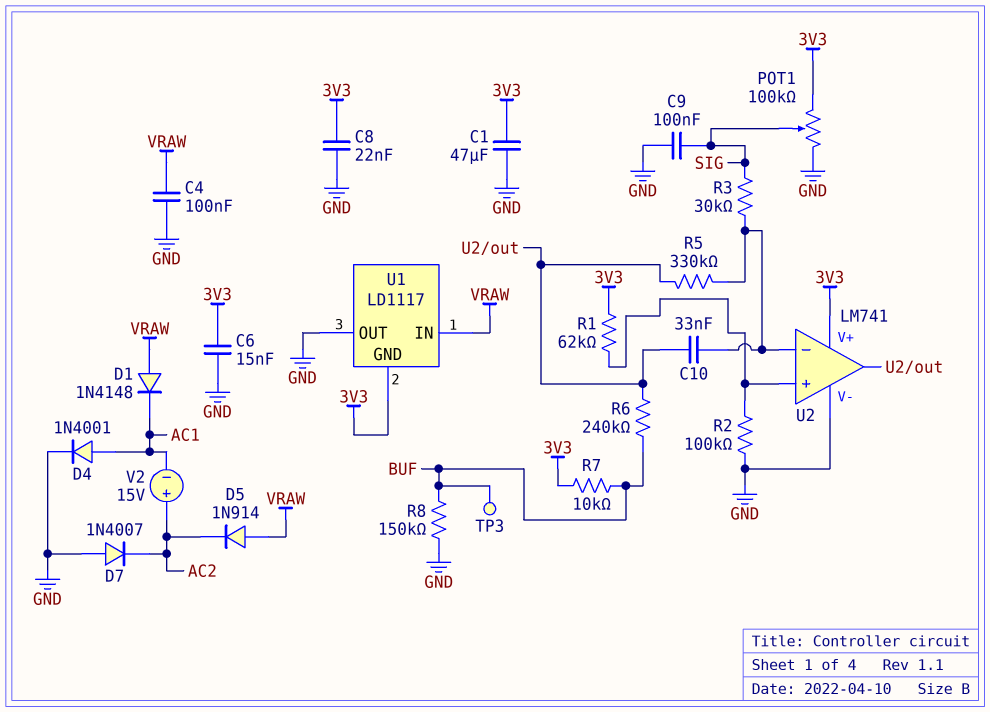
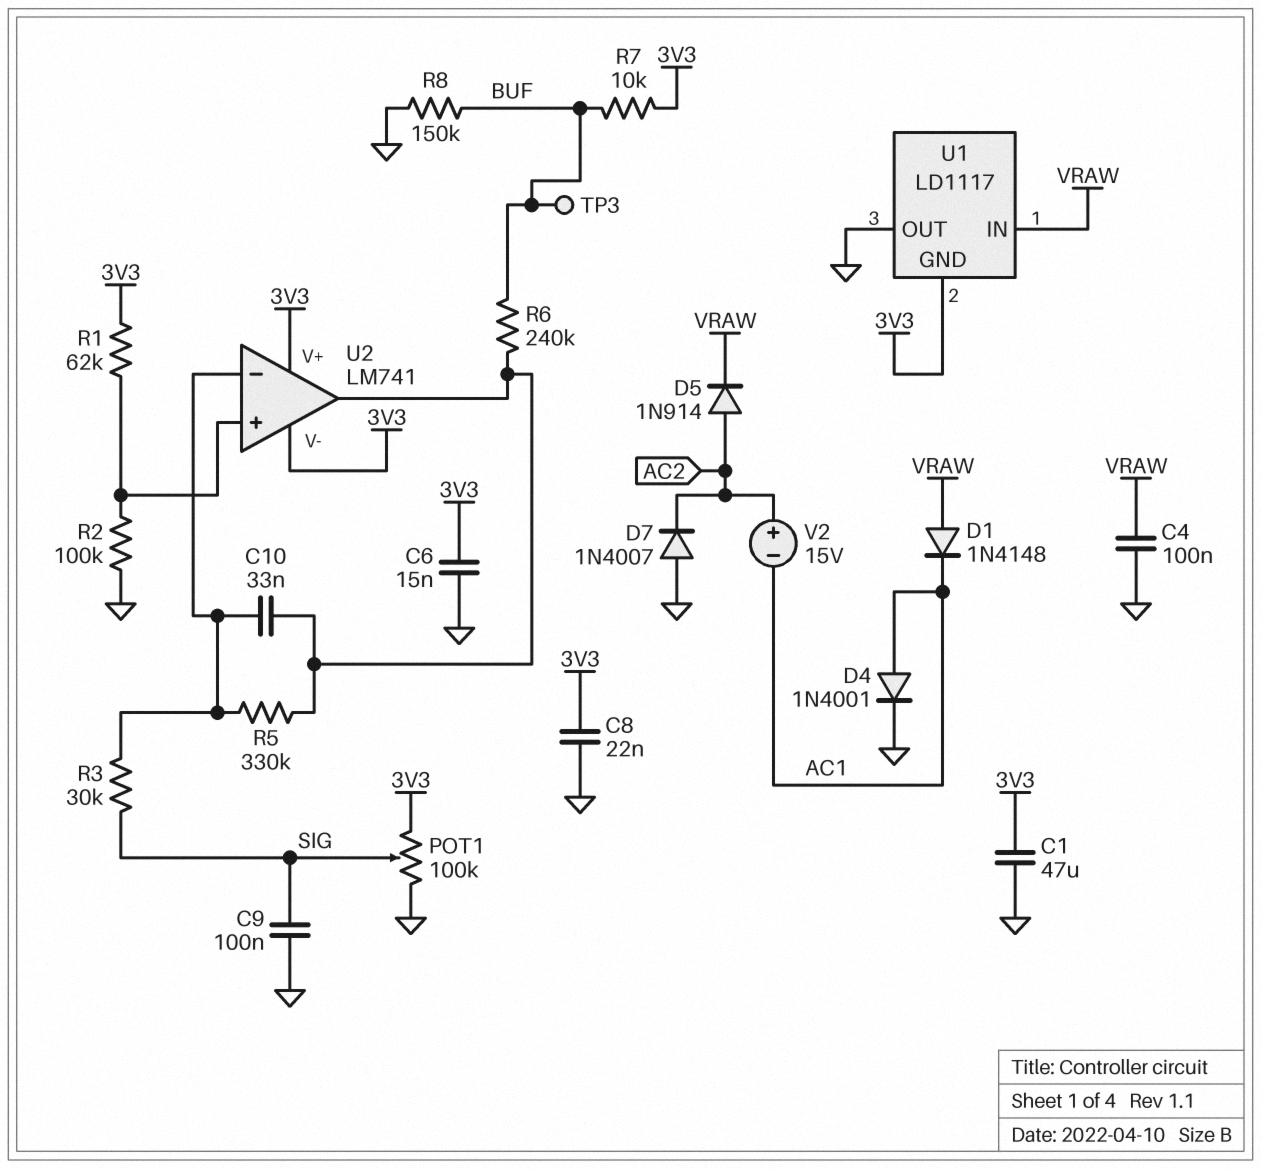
D5: diode 1N914 (A VRAW, K AC2) -> diode 1N914 (A AC2, K VRAW)
U2 pin V-: GND -> 3V3

